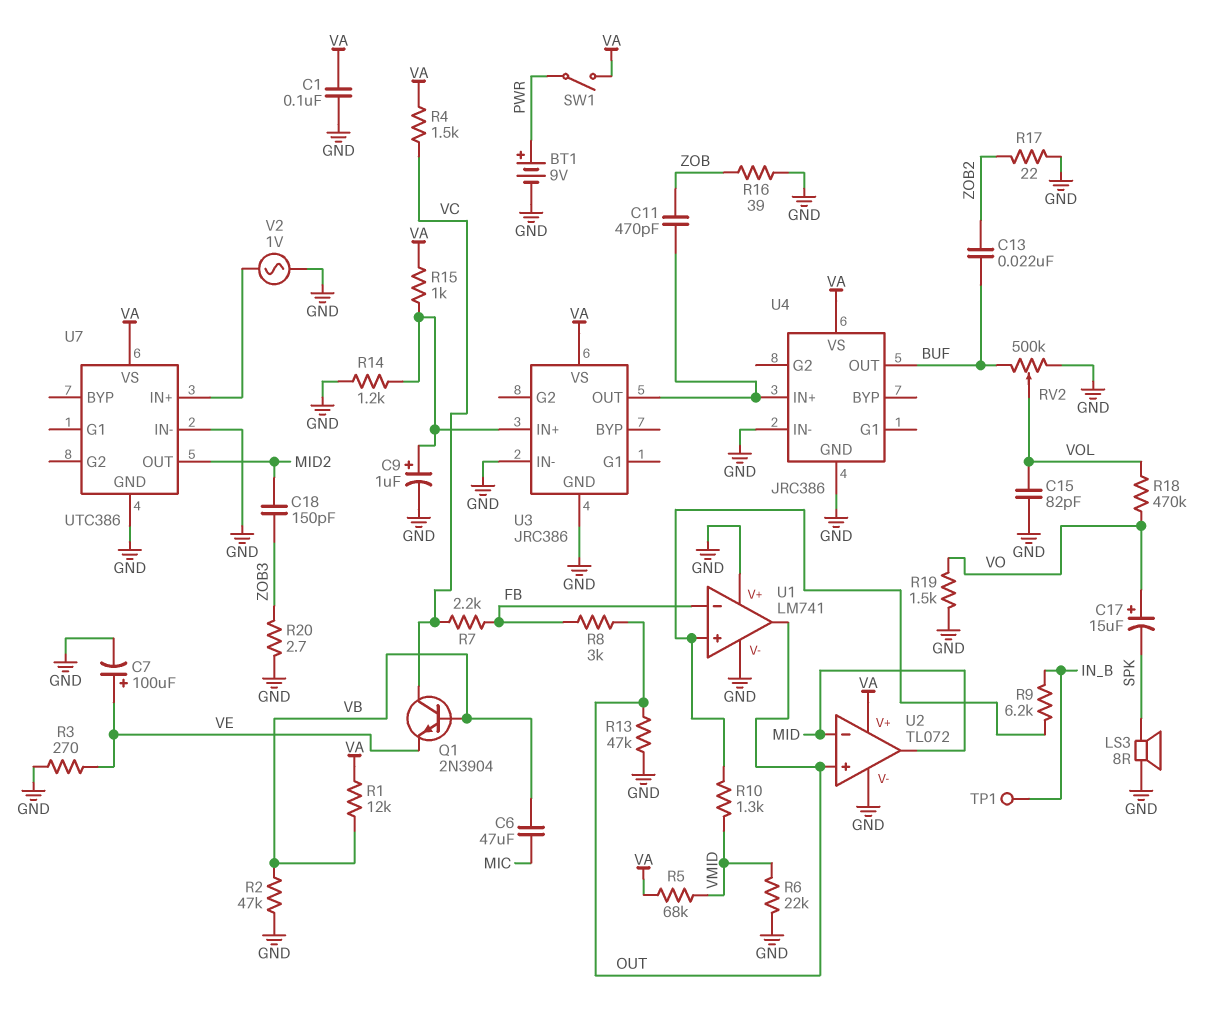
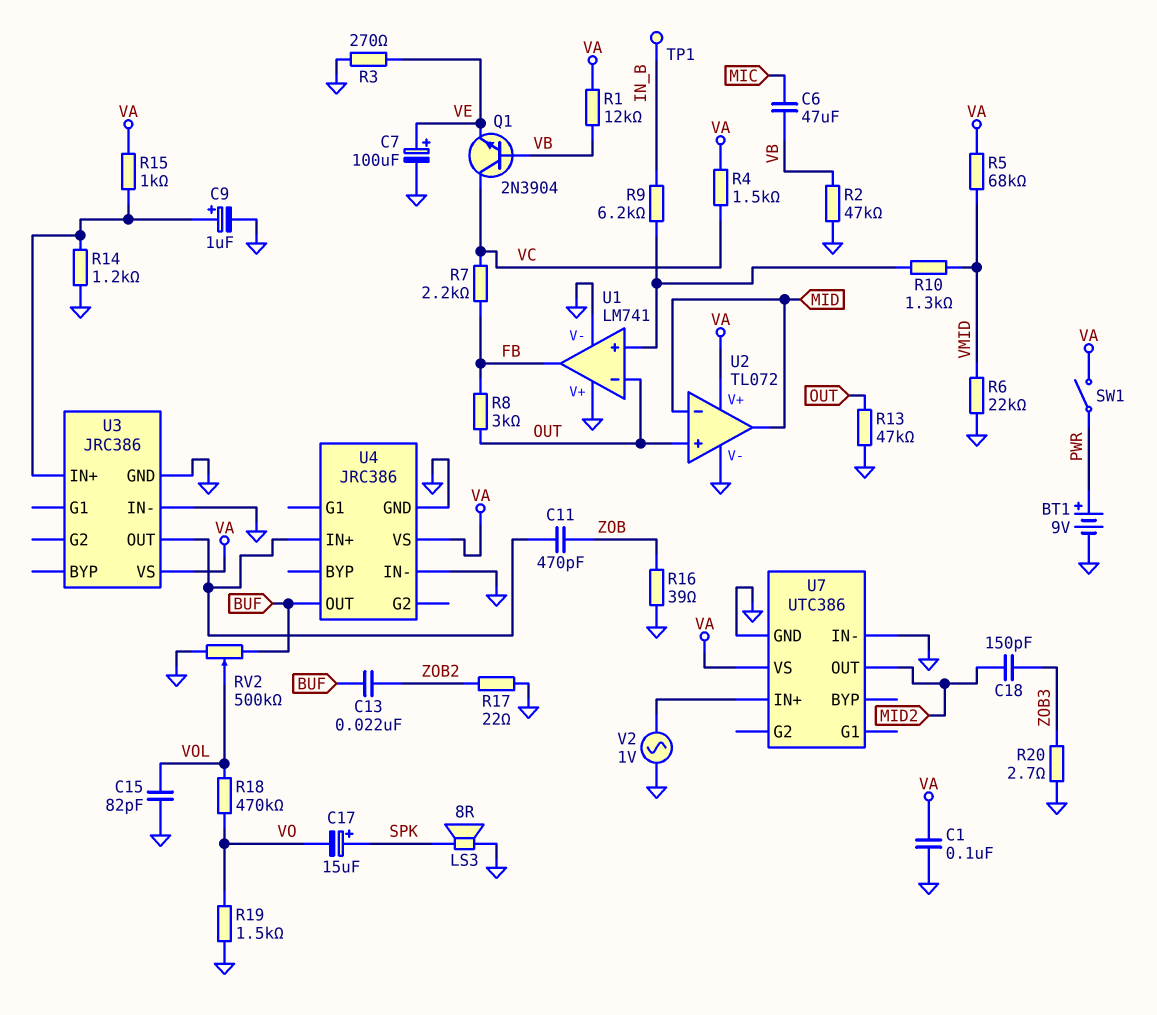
C17: 15uF (plus VO, minus SPK) -> 15uF (plus SPK, minus VO)
U1 pin in-: FB -> OUT
U1 pin out: OUT -> FB

